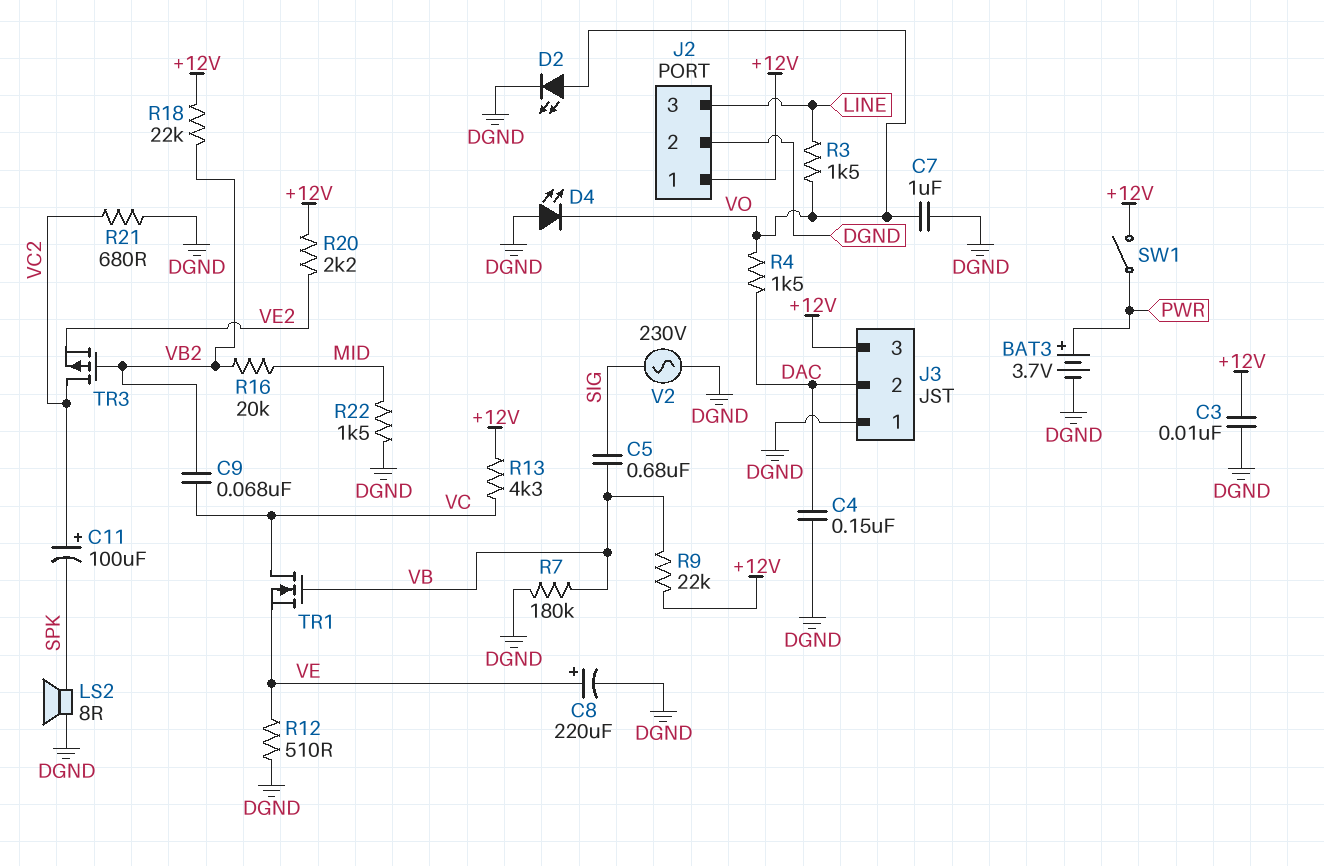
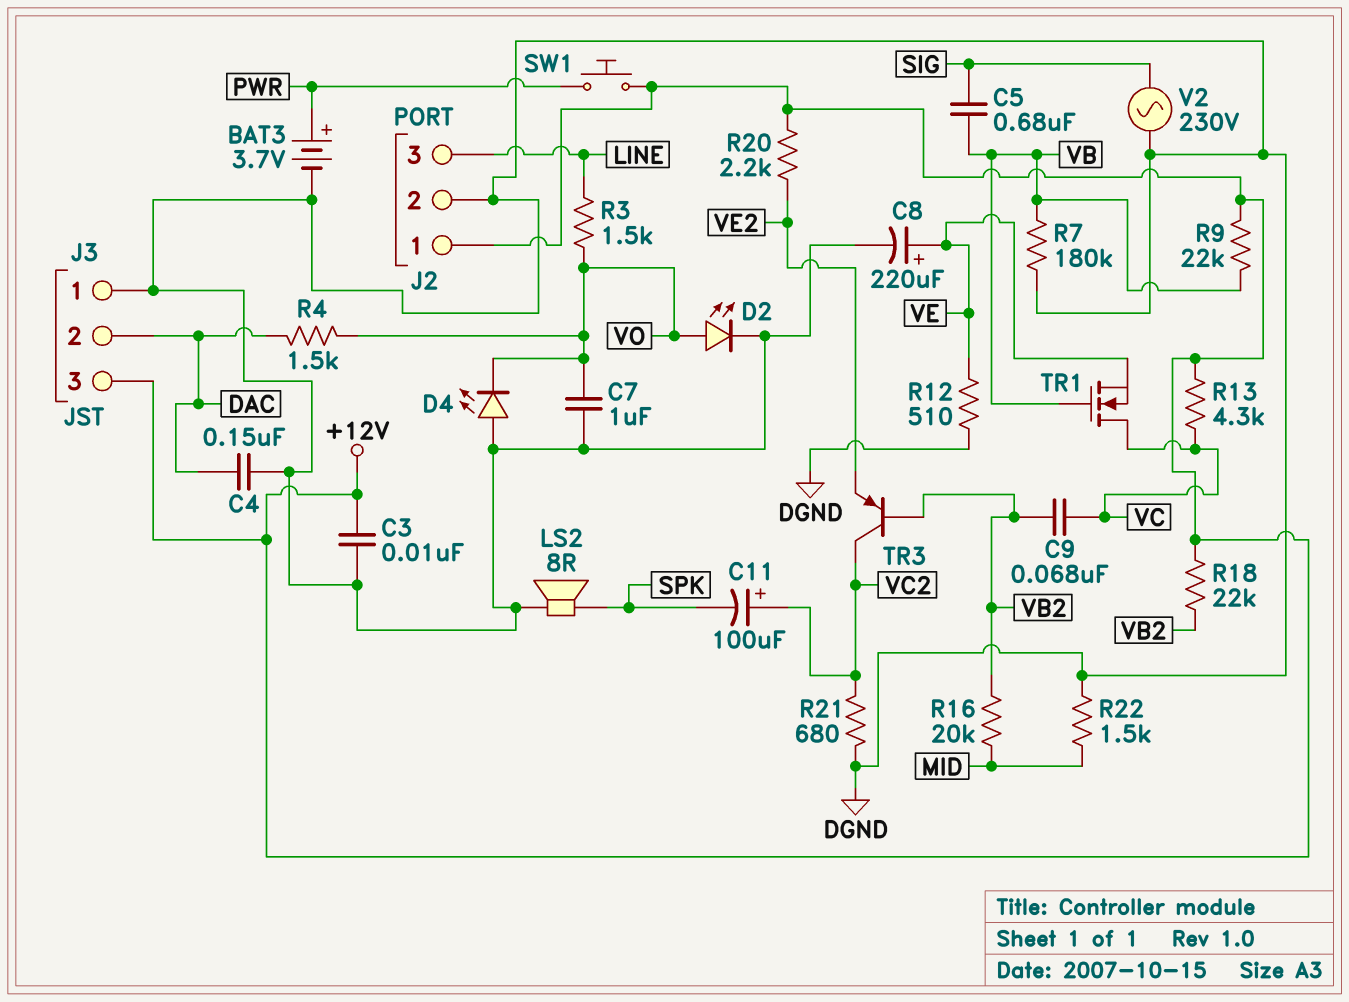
SW1: switch (+12V, PWR) -> button (+12V, PWR)
TR3: PMOS (G VB2, D VC2, S VE2) -> PNP (B VB2, C VC2, E VE2)

